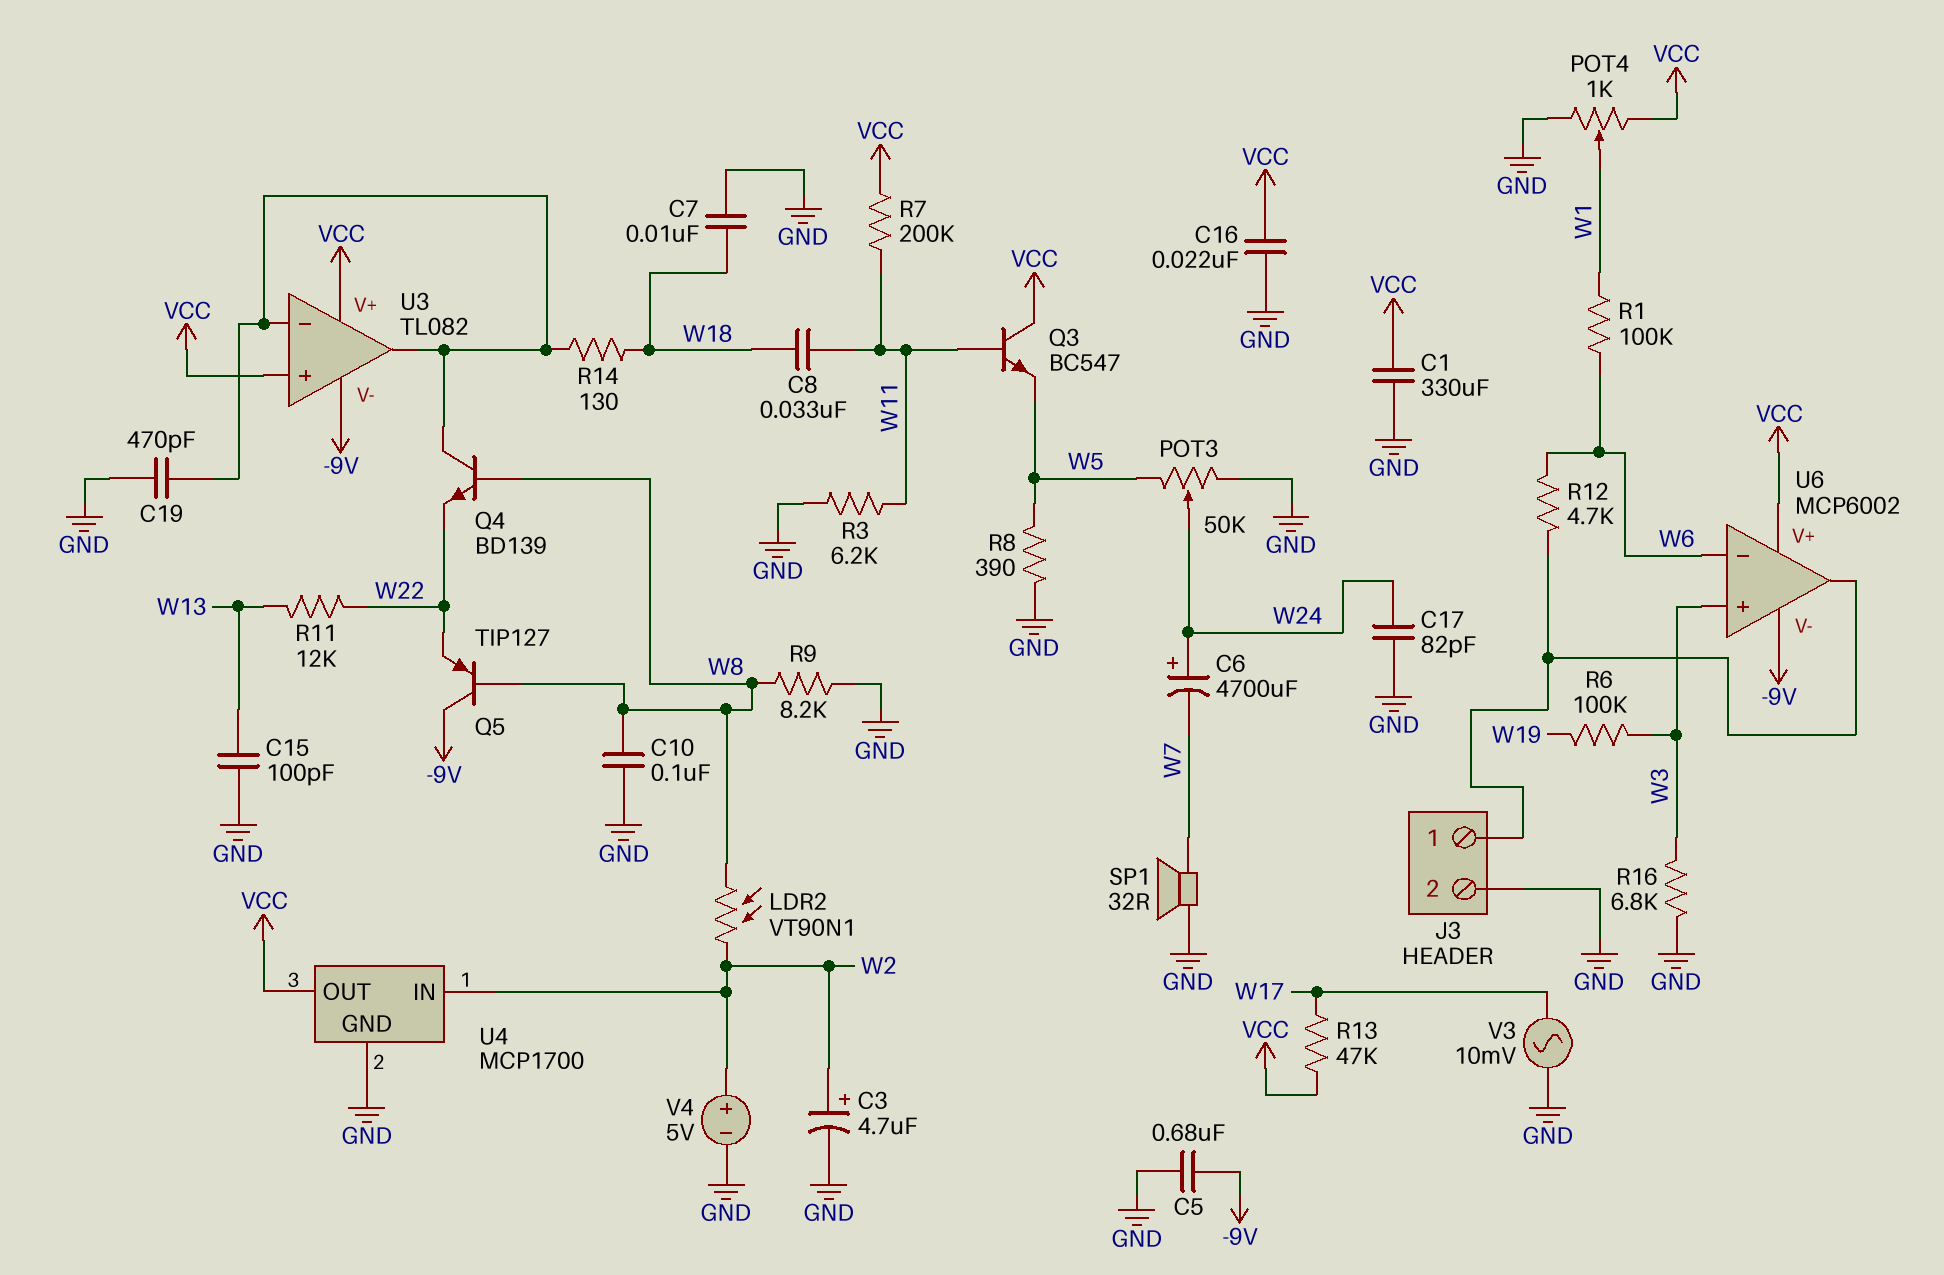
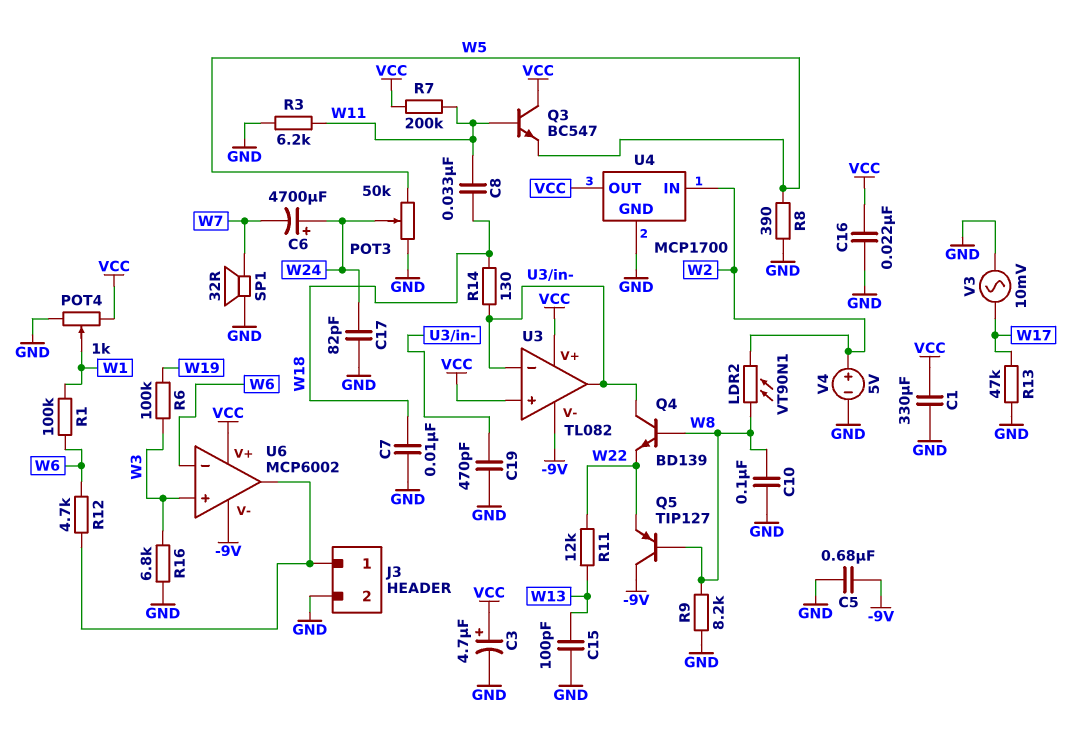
C3: 4.7uF (plus W2, minus GND) -> 4.7uF (plus VCC, minus GND)
R13: 47k (VCC, W17) -> 47k (GND, W17)

